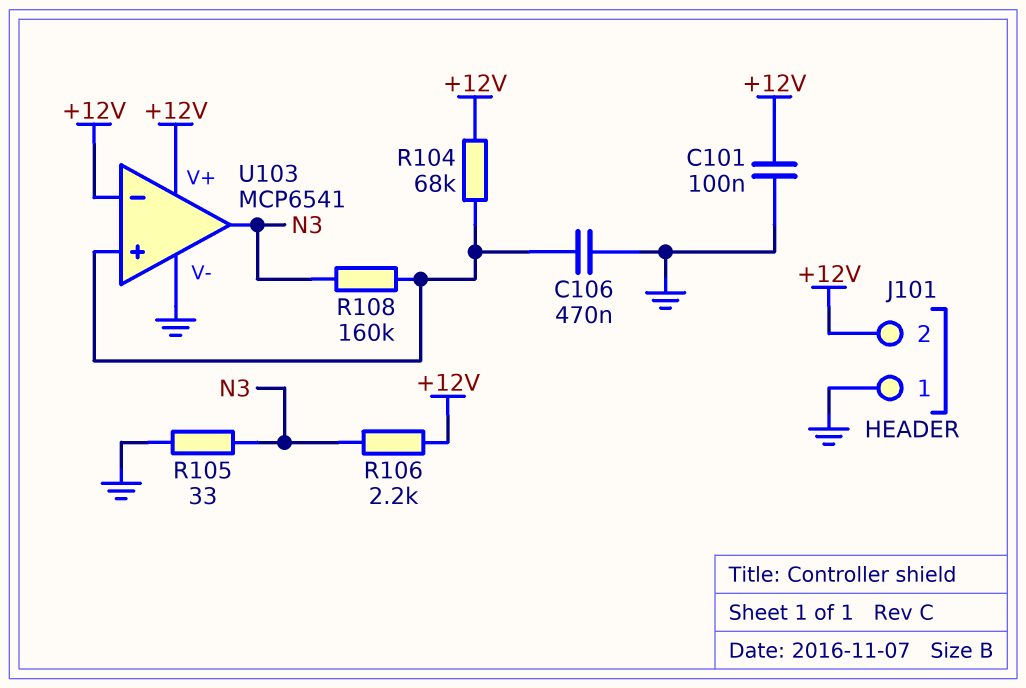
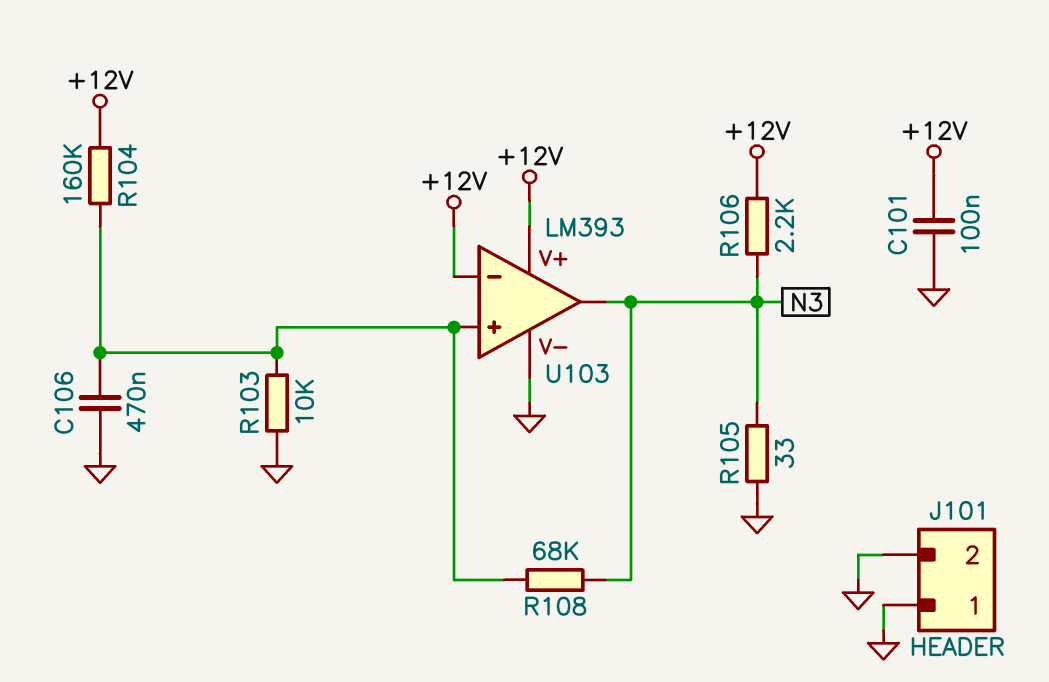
J101 pin 2: +12V -> GND
R103: none -> 10k (GND, U103/in+)
R104: 68k (+12V, U103/in+) -> 160k (+12V, U103/in+)
R108: 160k (N3, U103/in+) -> 68k (N3, U103/in+)
U103: MCP6541 -> LM393

